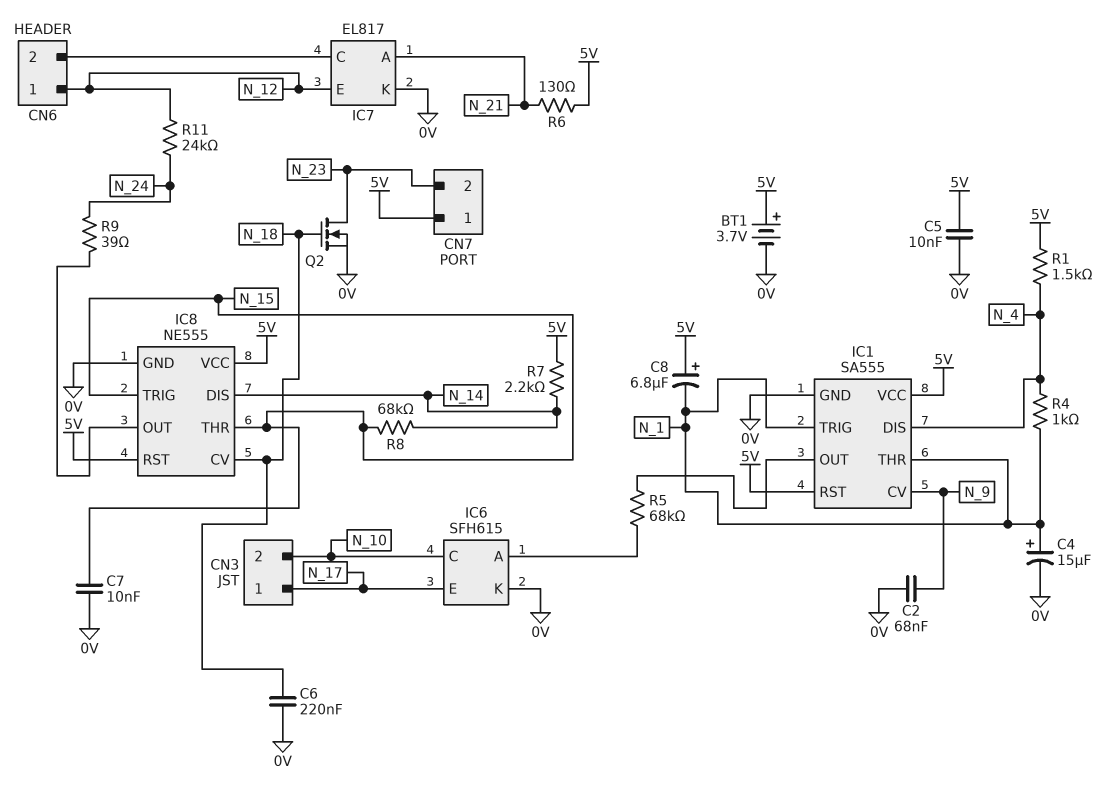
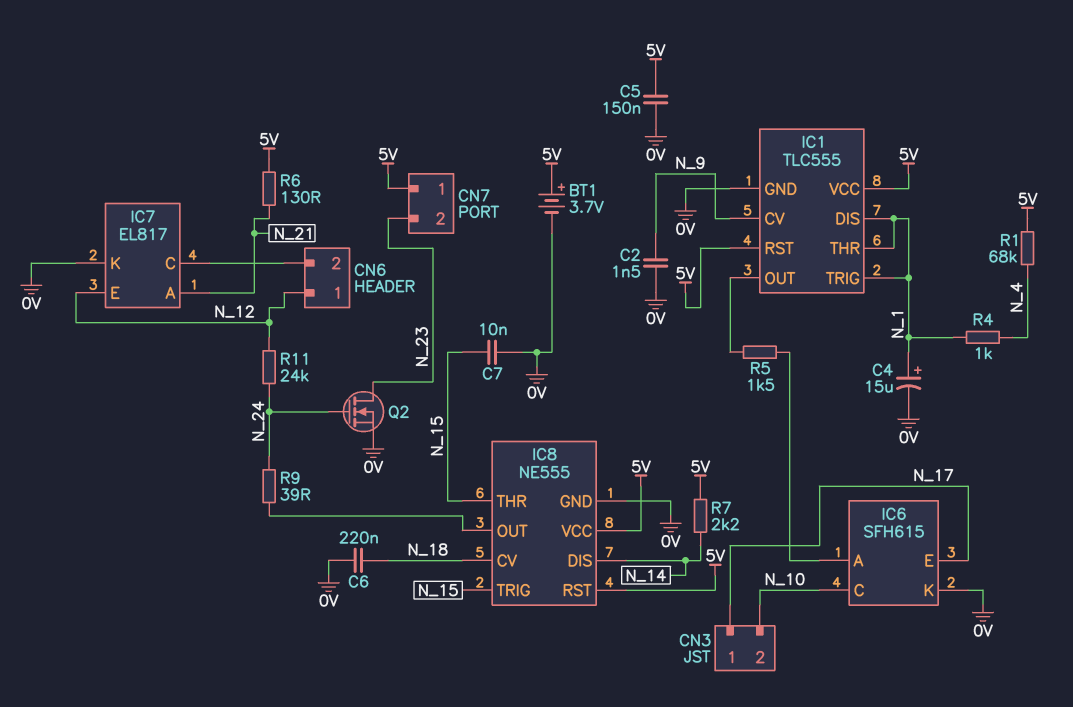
C2: 68nF (0V, N_9) -> 1.5nF (0V, N_9)
C5: 10nF (0V, 5V) -> 150nF (0V, 5V)
C8: 6.8uF (plus 5V, minus N_1) -> none
IC1: SA555 -> TLC555
IC1 pin DIS: N_4 -> N_1
Q2: NMOS (G N_18, D N_23, S 0V) -> NMOS (G N_24, D N_23, S 0V)
R1: 1.5k (5V, N_4) -> 68k (5V, N_4)
R5: 68k (IC1/OUT, IC6/A) -> 1.5k (IC1/OUT, IC6/A)
R8: 68k (N_14, N_15) -> none

